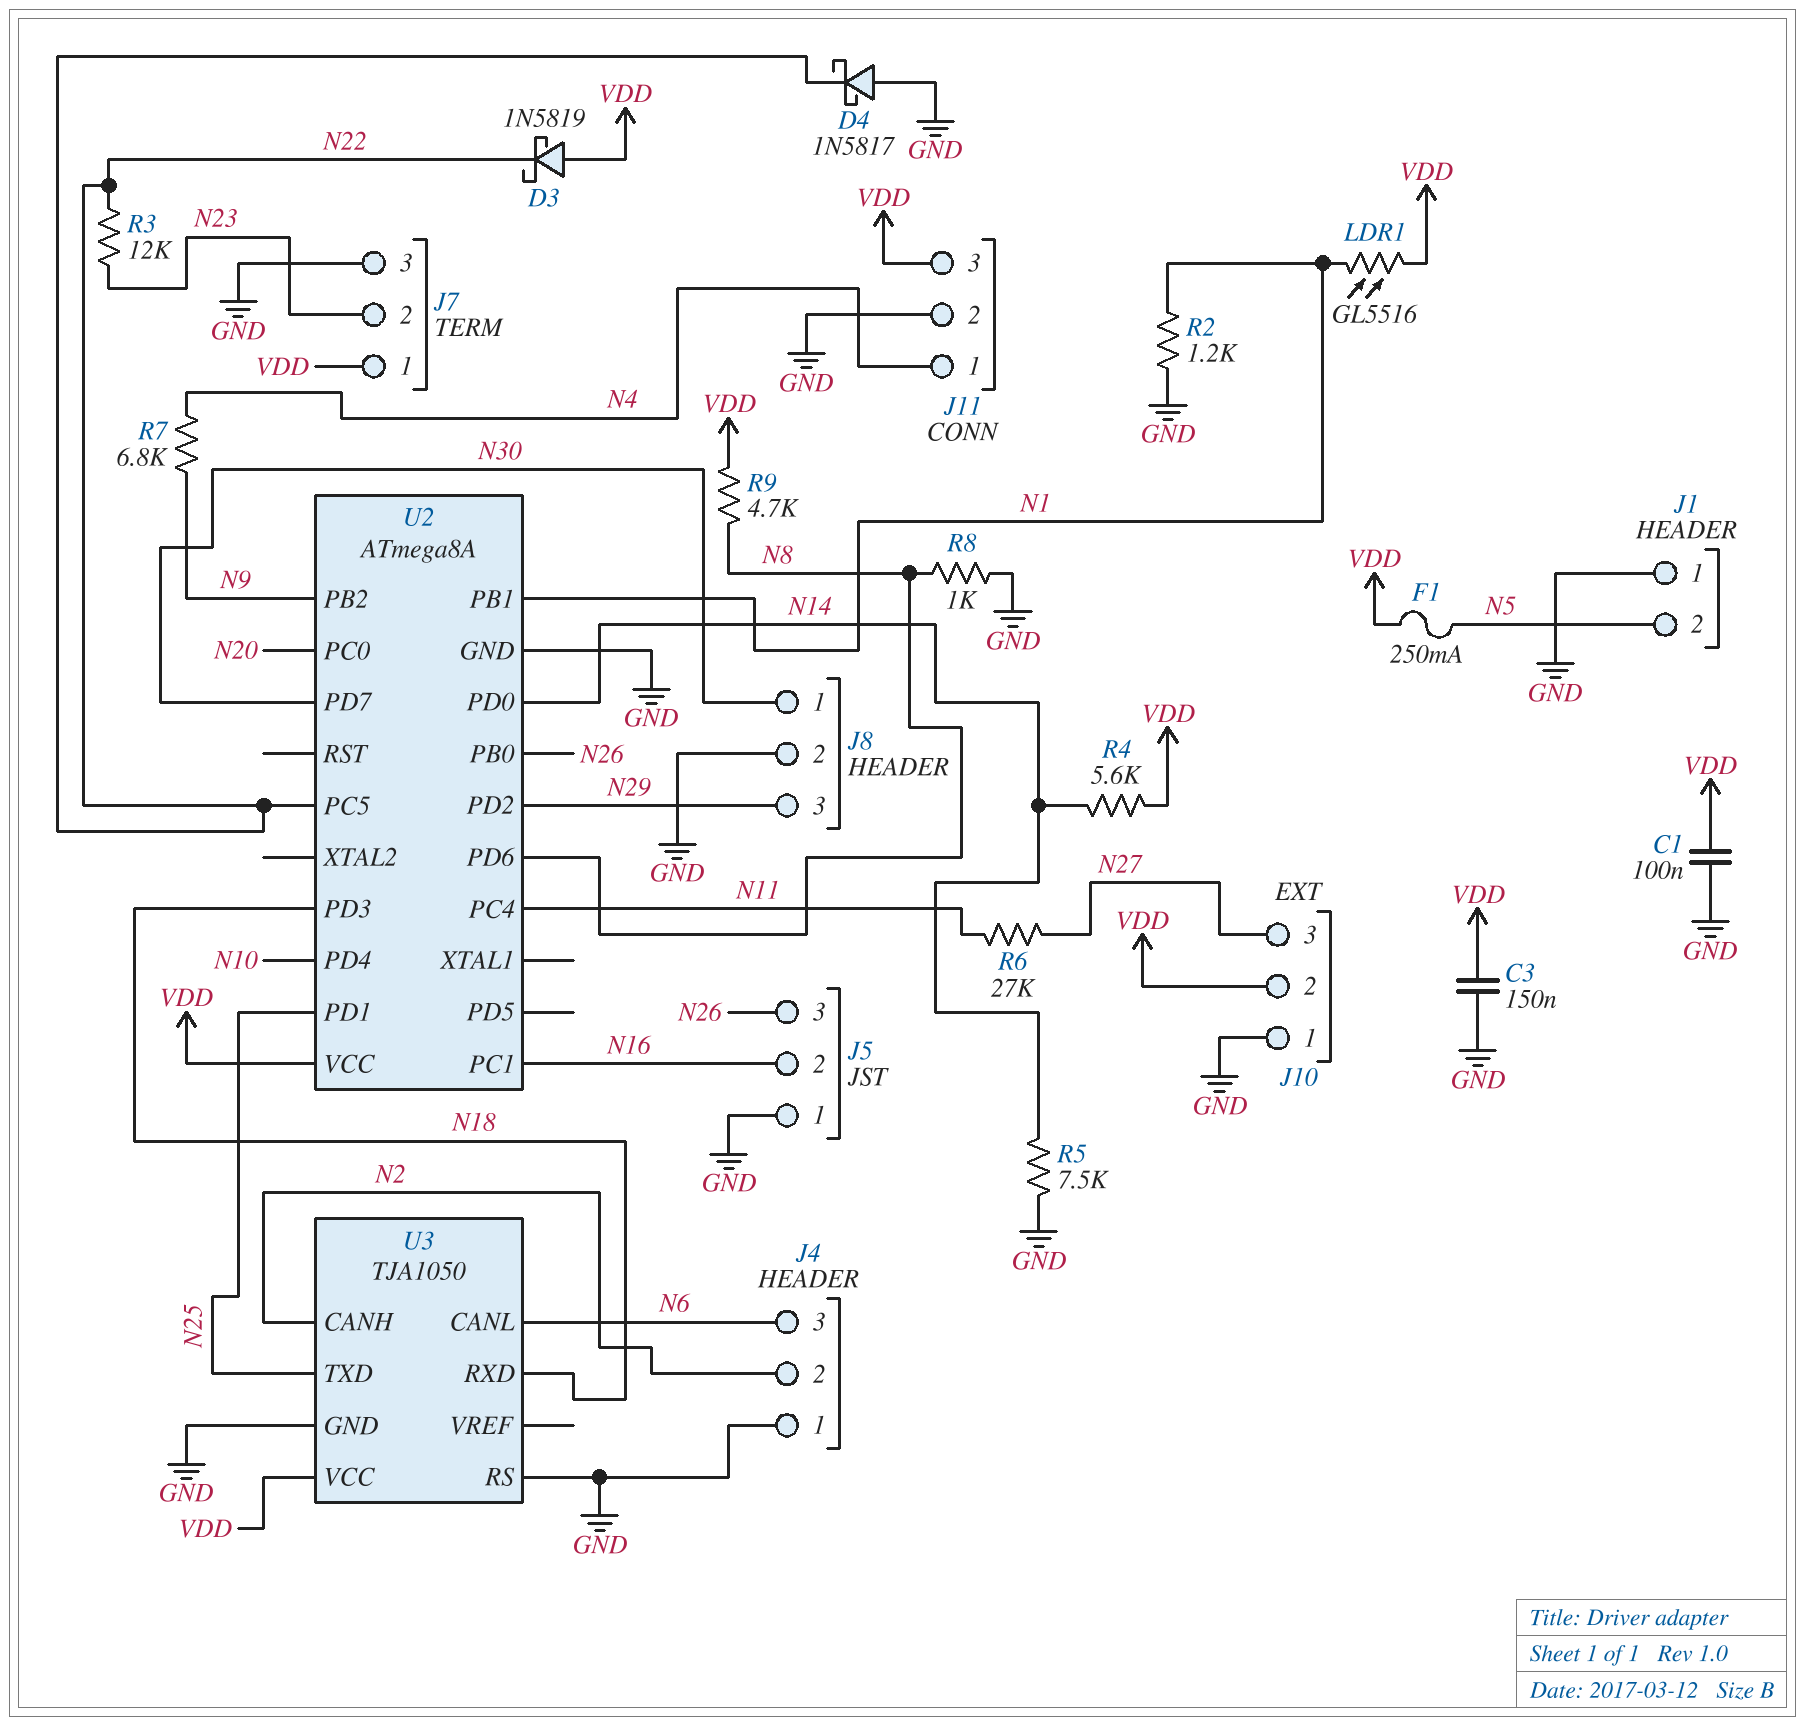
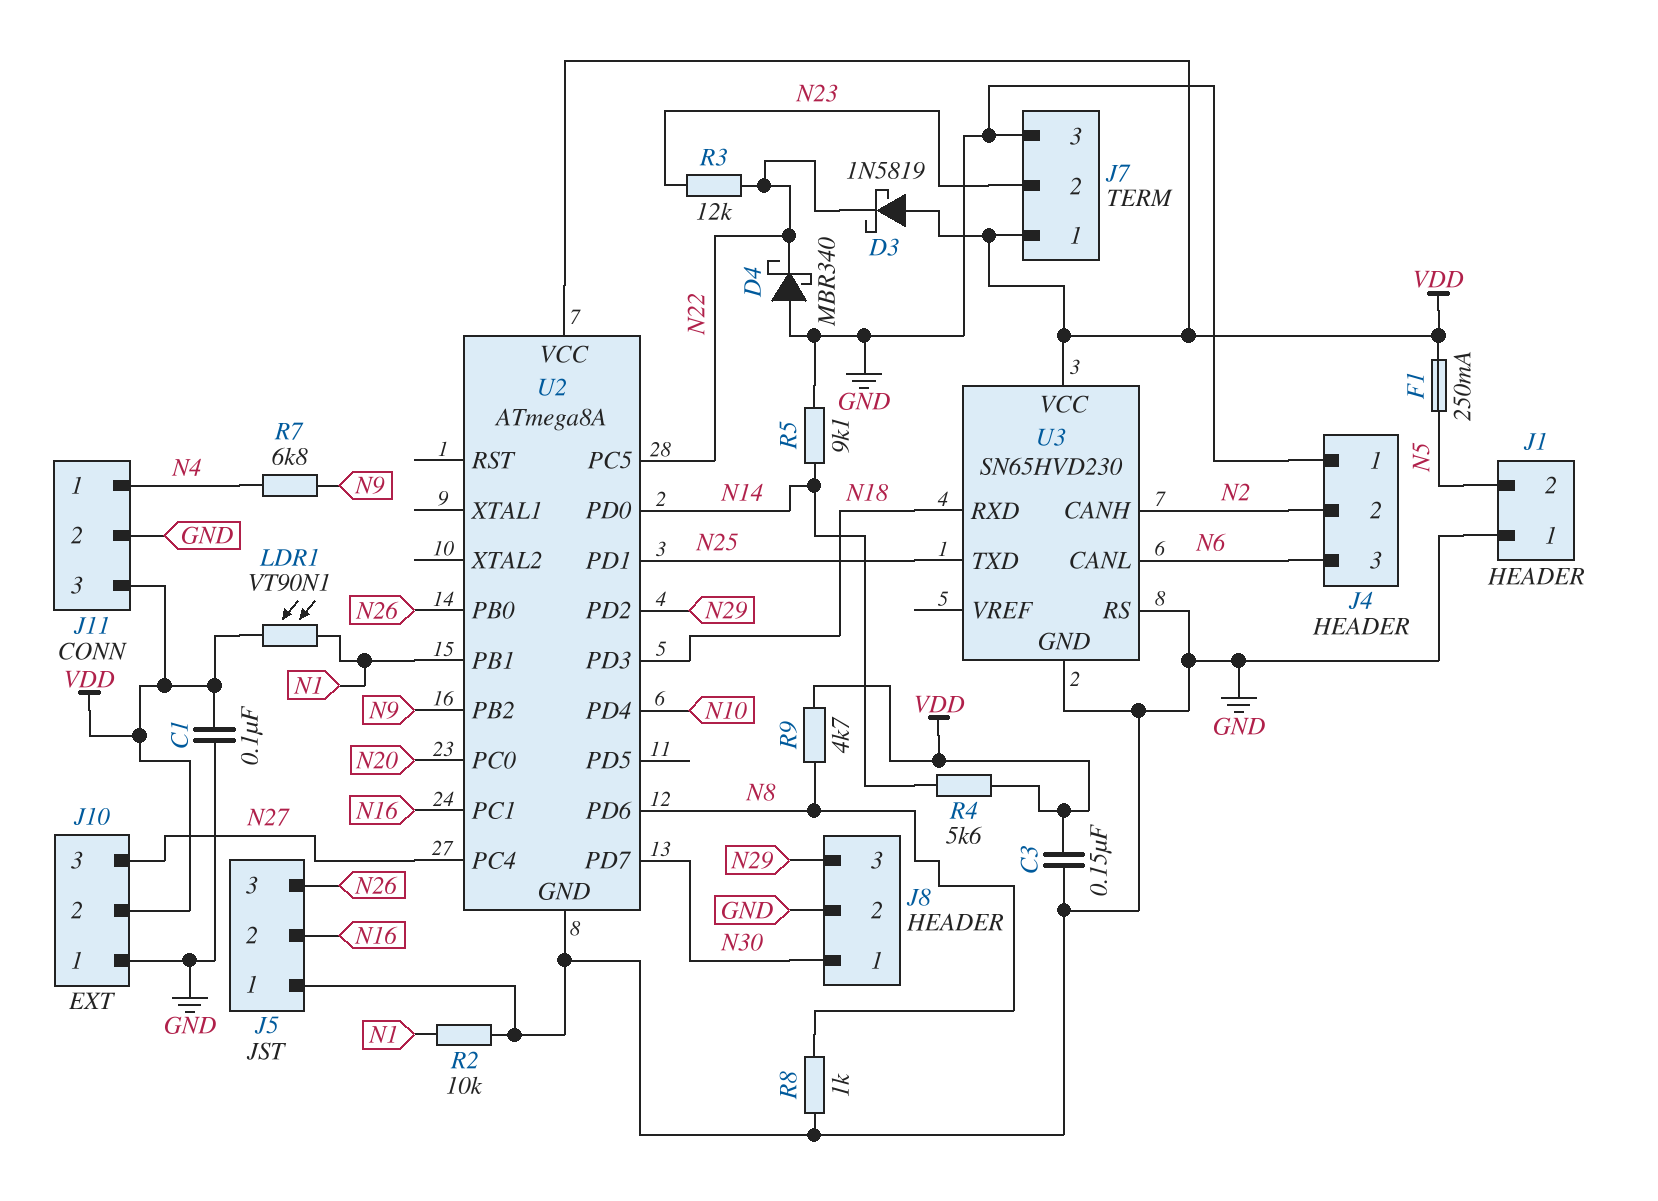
D4: schottky 1N5817 (A GND, K N22) -> schottky MBR340 (A GND, K N22)
LDR1: GL5516 (N1, VDD) -> VT90N1 (N1, VDD)
R2: 1.2k (GND, N1) -> 10k (GND, N1)
R5: 7.5k (GND, N14) -> 9.1k (GND, N14)
R6: 27k (N11, N27) -> none
U2 pin PC4: N11 -> N27
U3: TJA1050 -> SN65HVD230

